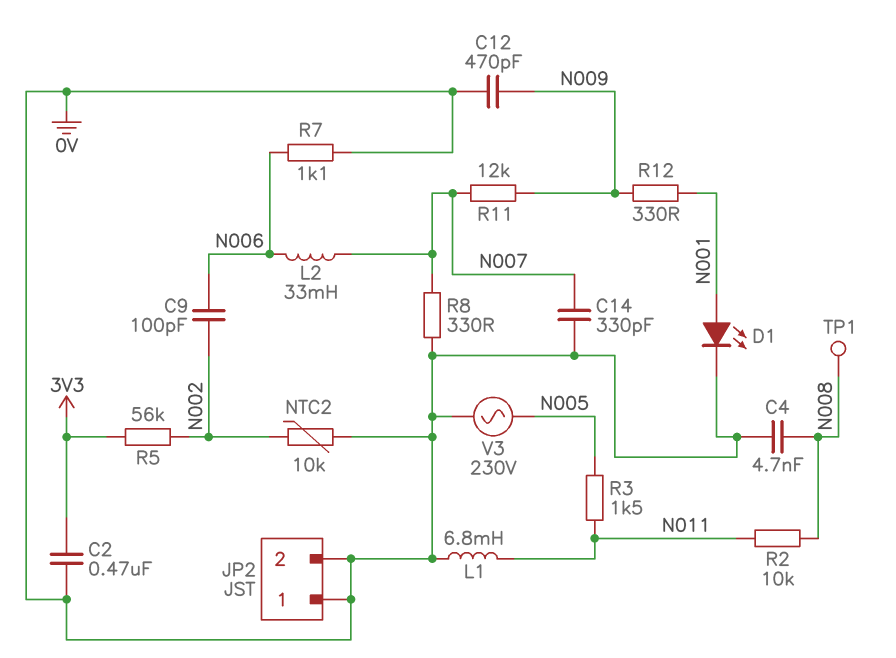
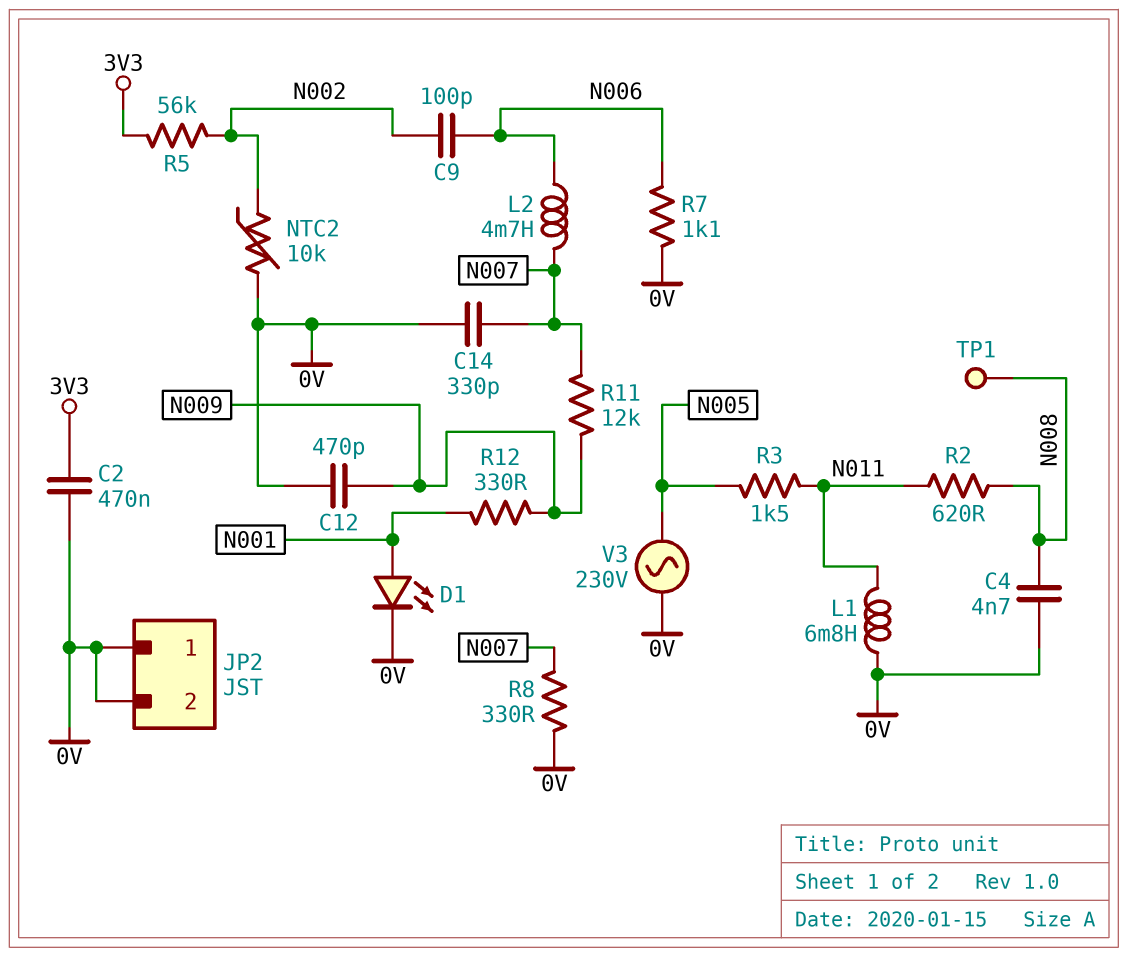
L2: 33mH (N006, N007) -> 4.7mH (N006, N007)
R2: 10k (N008, N011) -> 620 (N008, N011)

